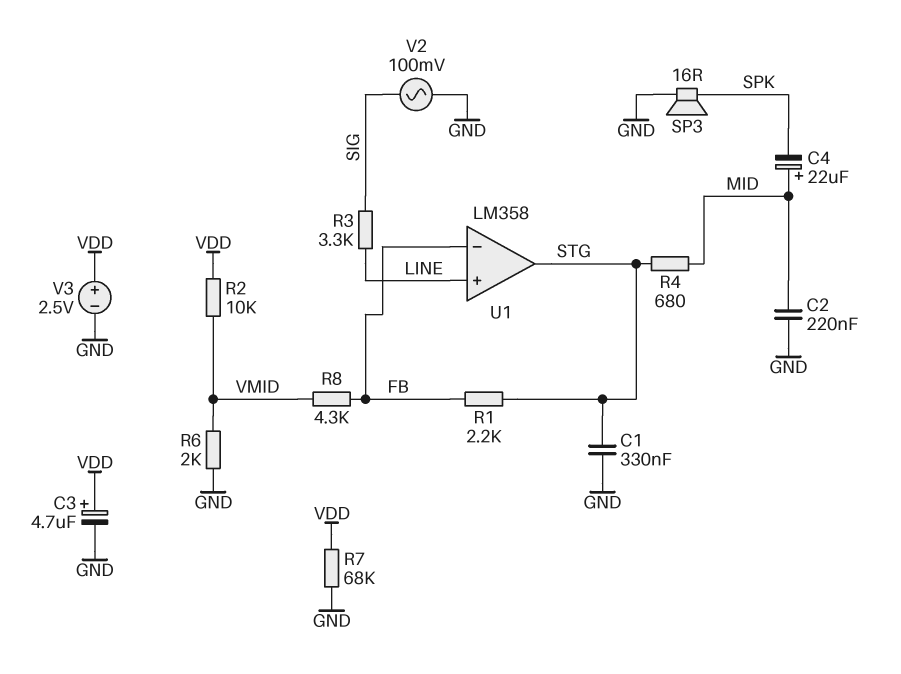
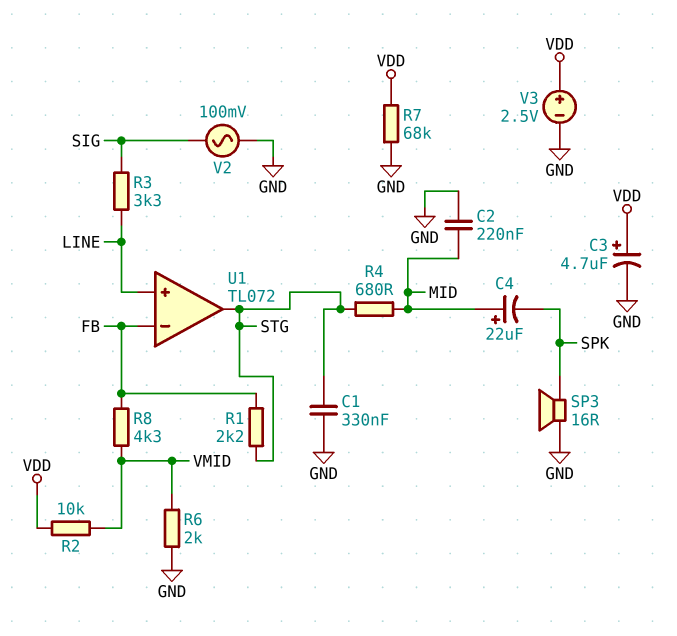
U1: LM358 -> TL072

